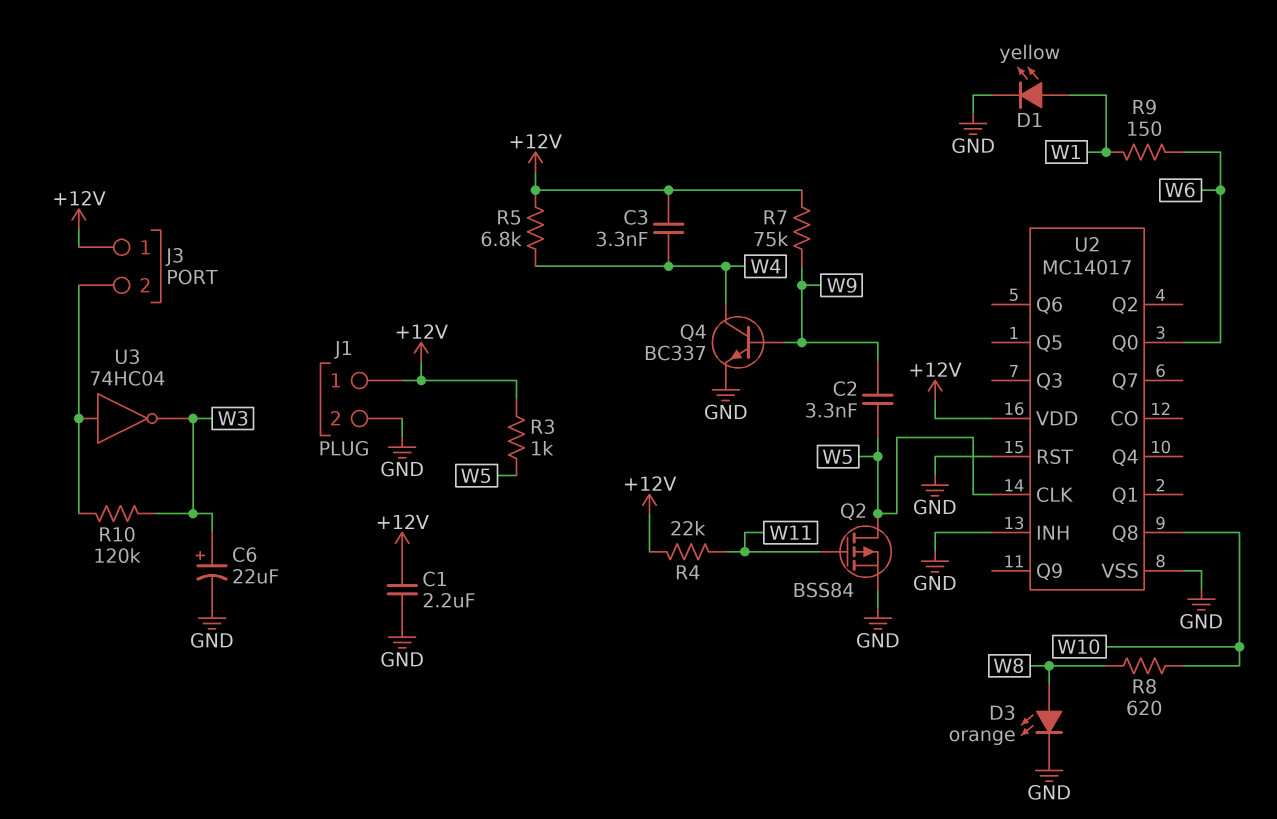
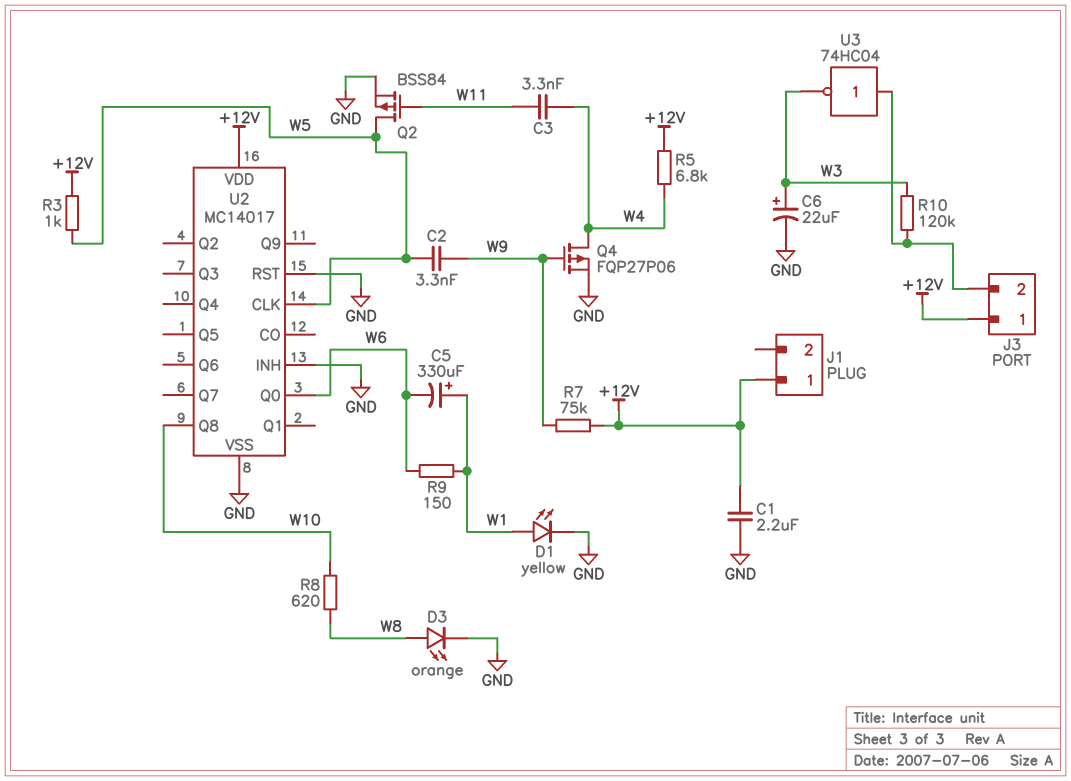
C3: 3.3nF (+12V, W4) -> 3.3nF (W4, W11)
C5: none -> 330uF (plus W1, minus W6)
J1 pin 2: GND -> none
Q4: NPN BC337 (B W9, C W4, E GND) -> PMOS FQP27P06 (G W9, D W4, S GND)
R4: 22k (+12V, W11) -> none

